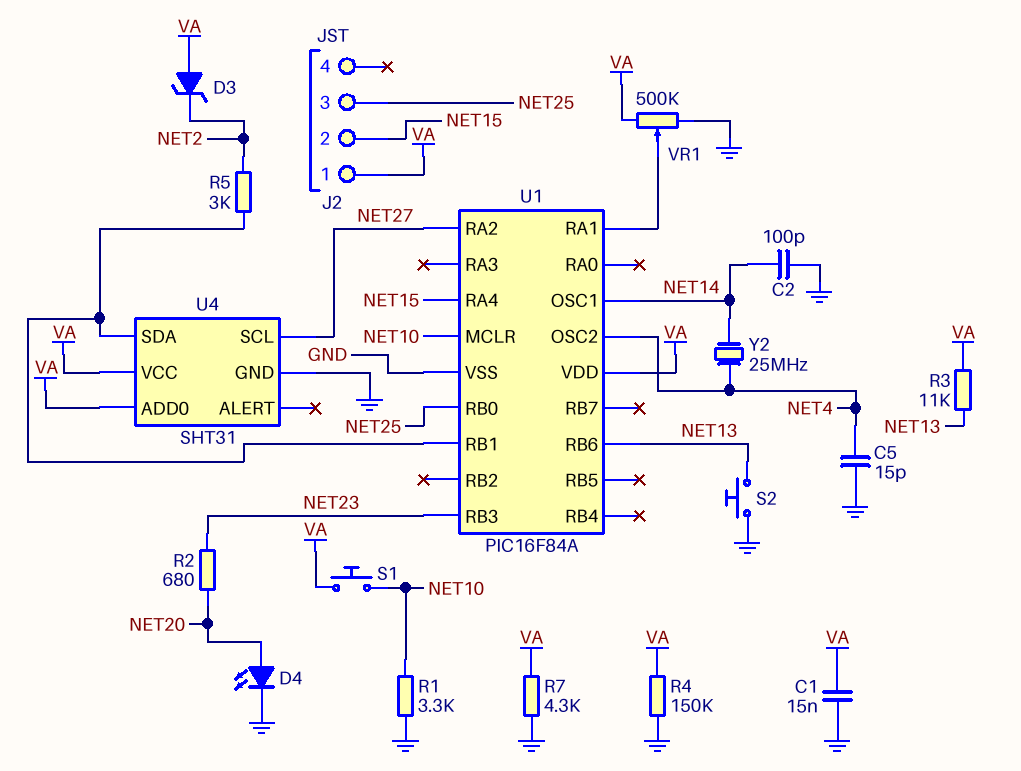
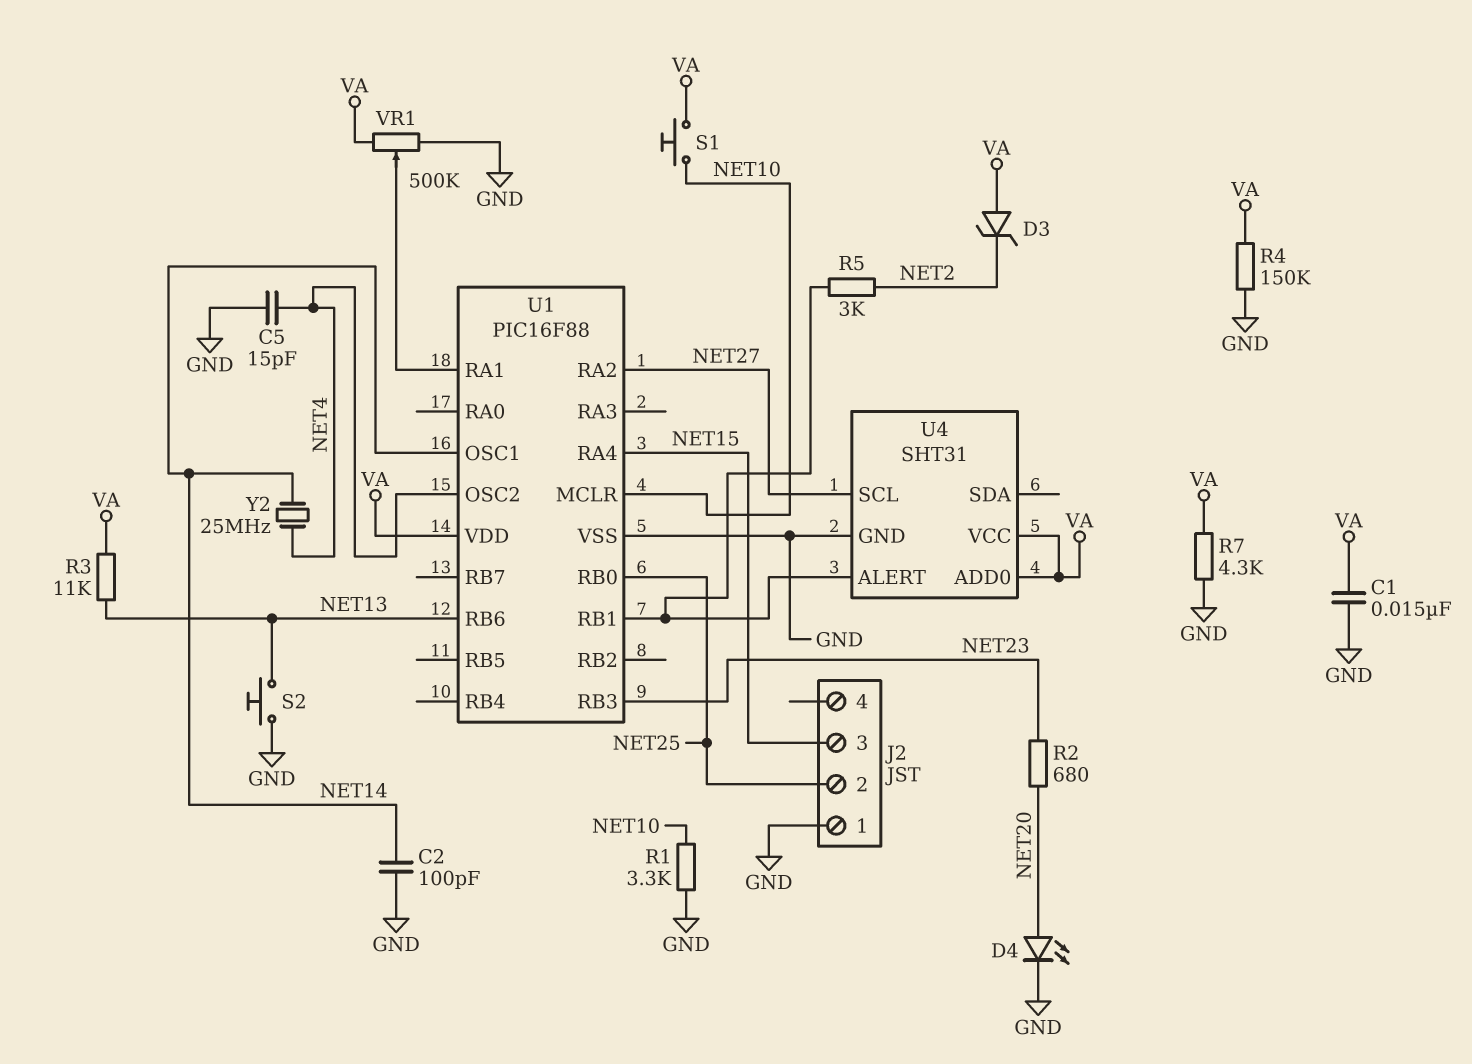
J2 pin 1: VA -> GND
J2 pin 2: NET15 -> NET25
J2 pin 3: NET25 -> NET15
U1: PIC16F84A -> PIC16F88
U4 pin ALERT: none -> U1/RB1
U4 pin SDA: U1/RB1 -> none

